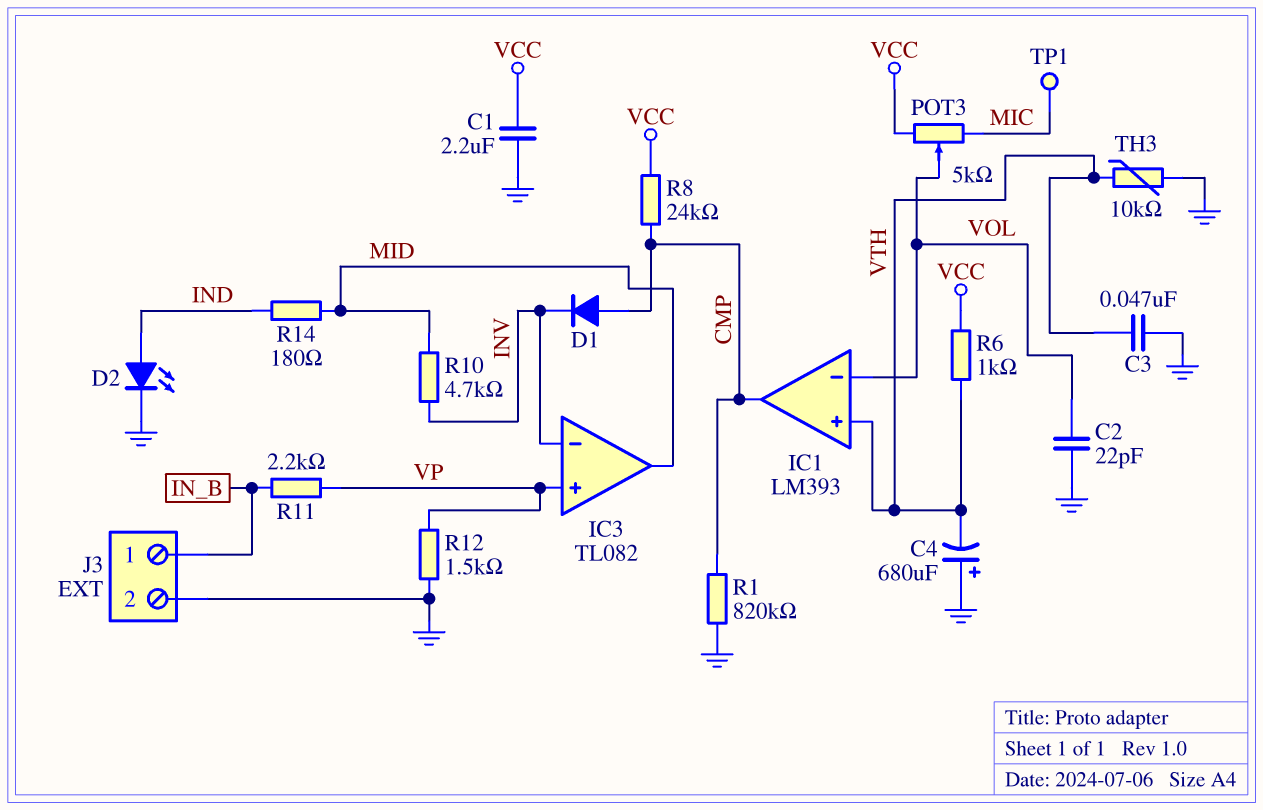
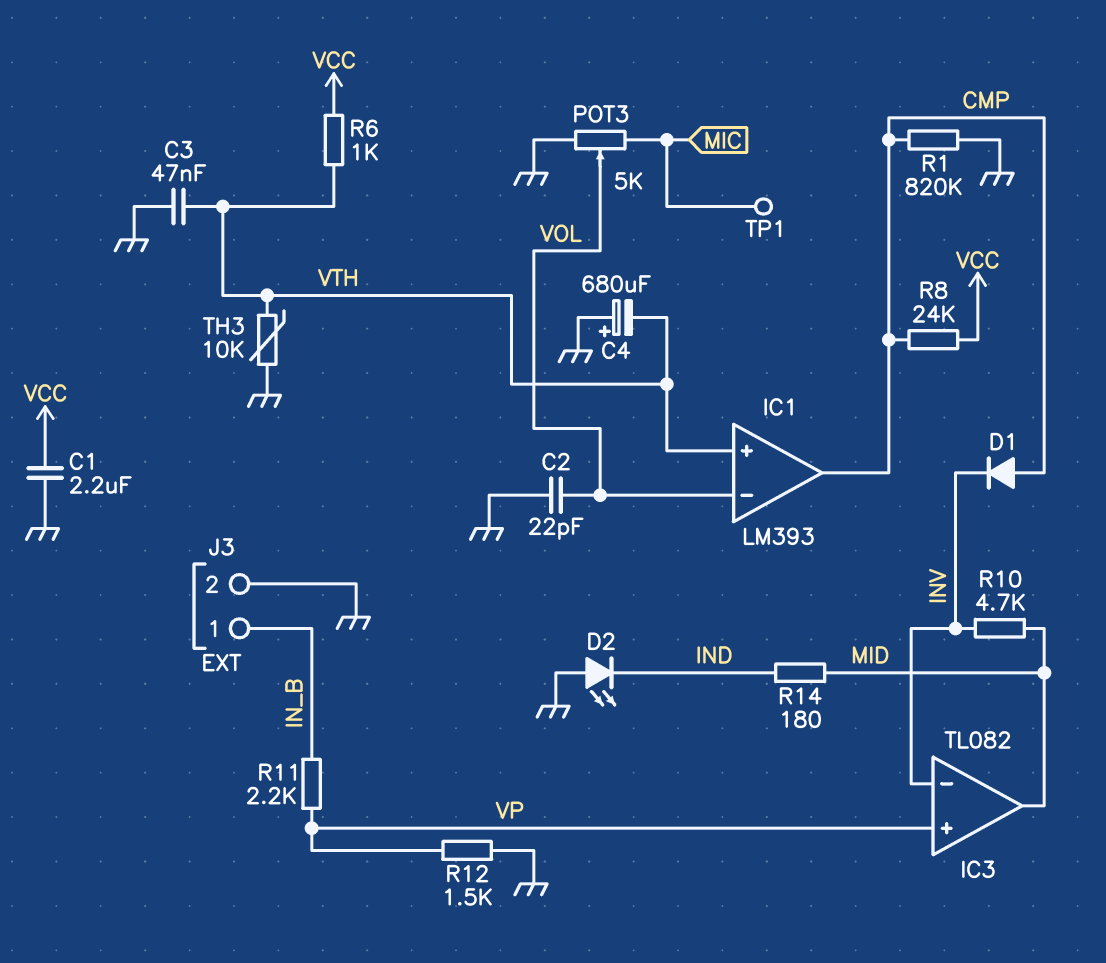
D2: LED (A IND, K GND) -> LED (A GND, K IND)
POT3: 5k (MIC, VCC, wiper VOL) -> 5k (GND, MIC, wiper VOL)

